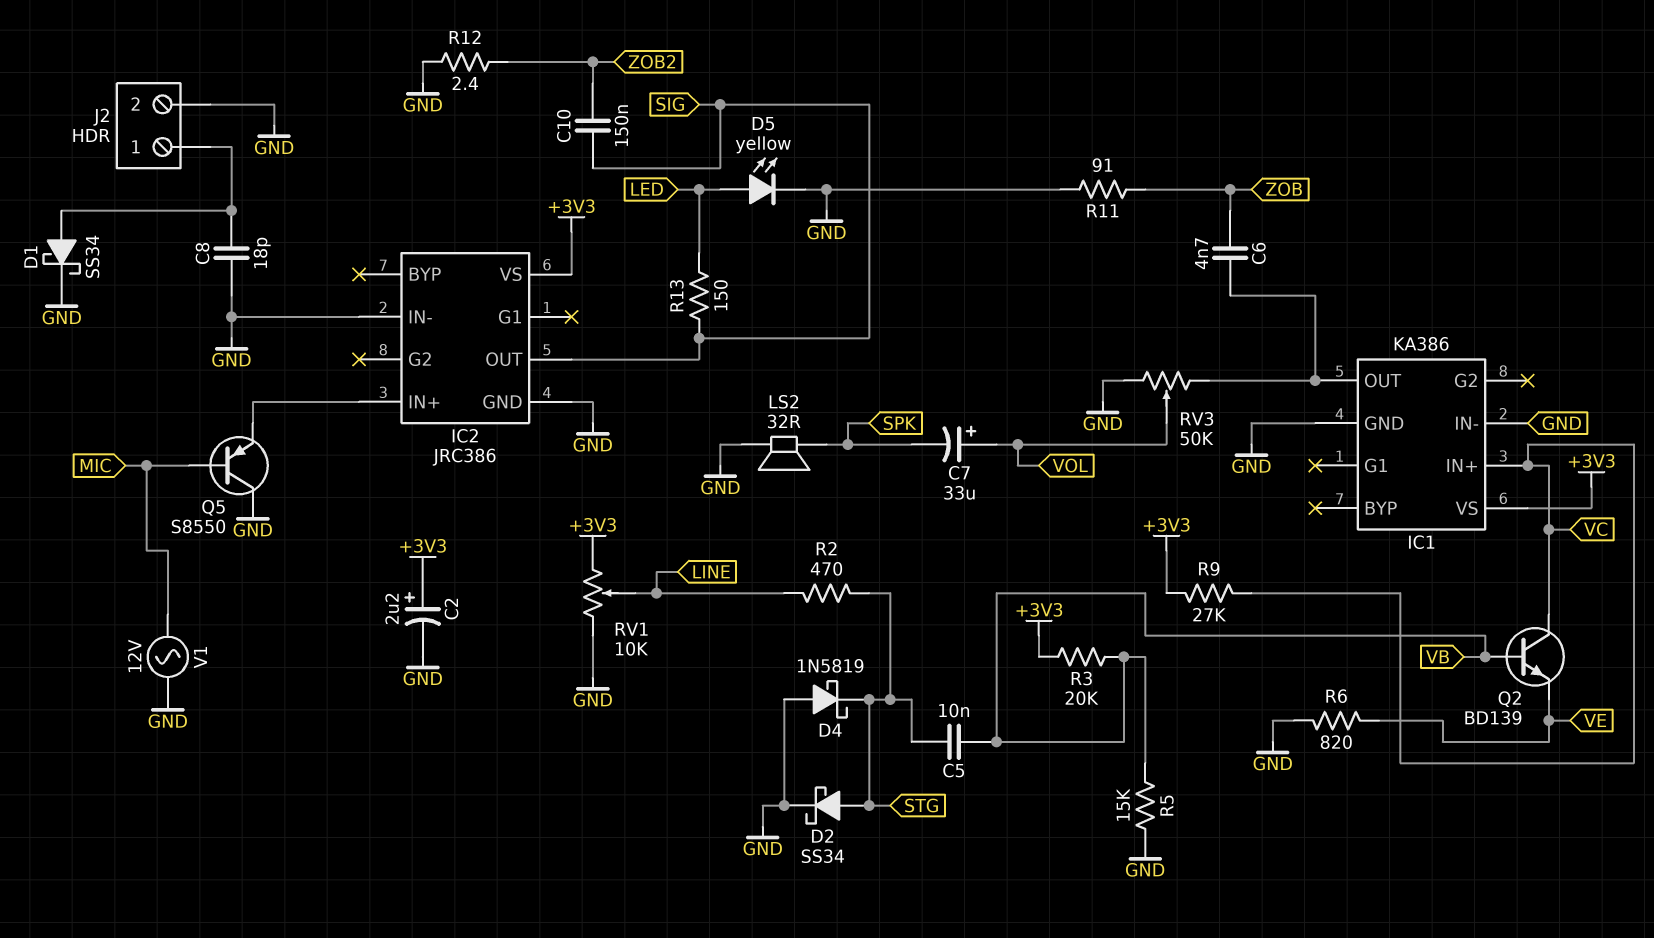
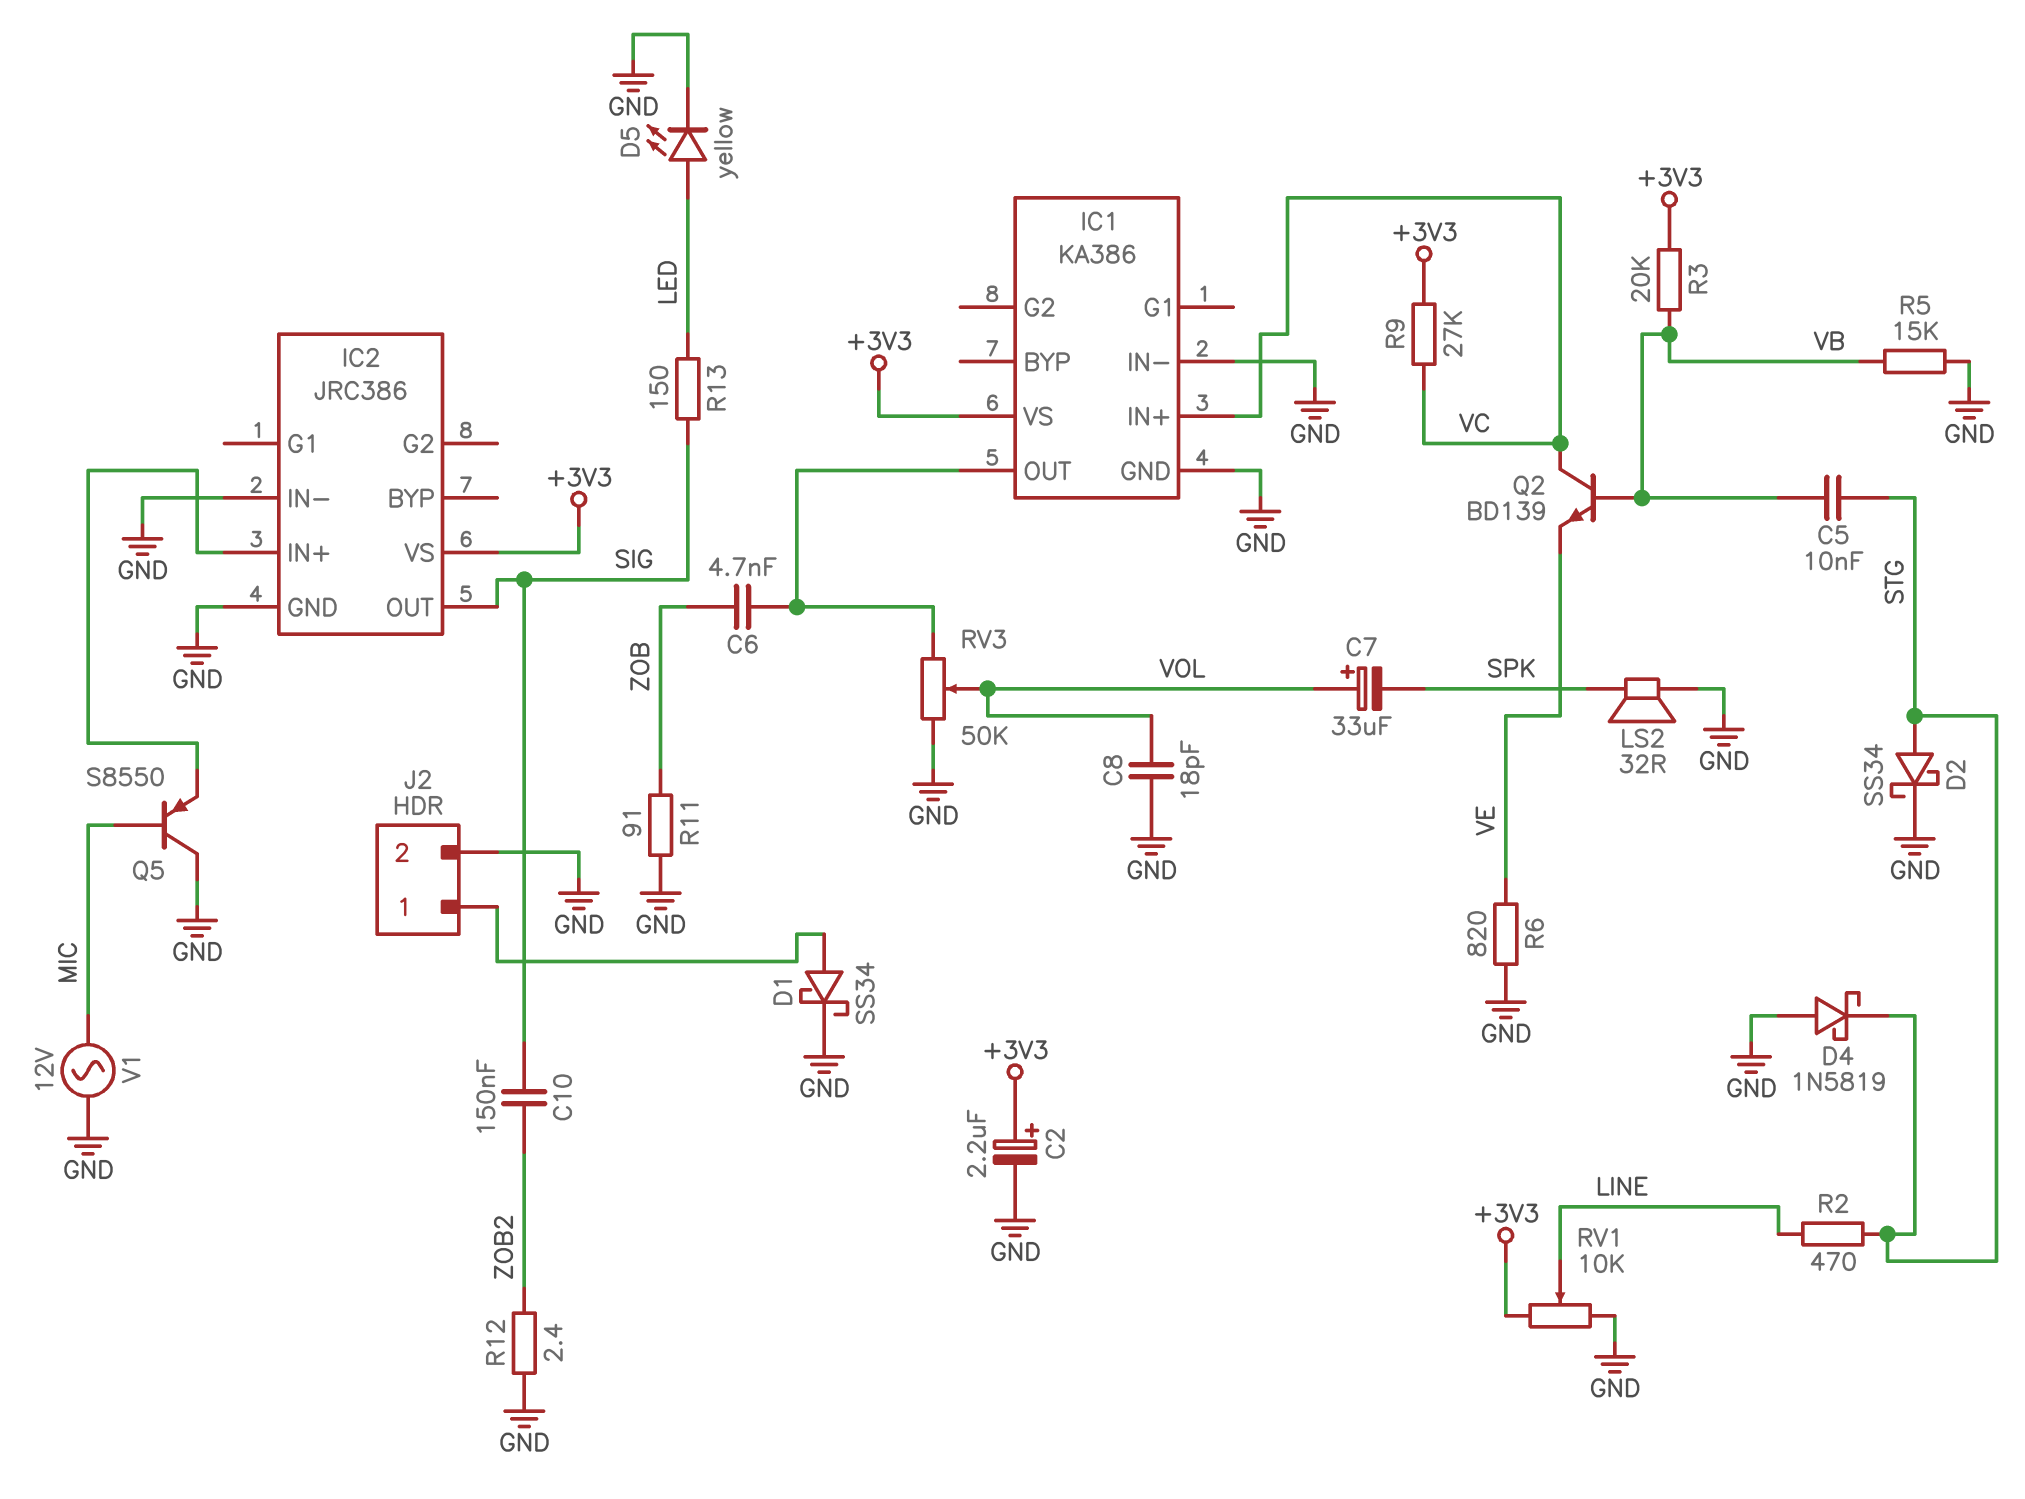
C8: 18pF (GND, J2/1) -> 18pF (GND, VOL)

